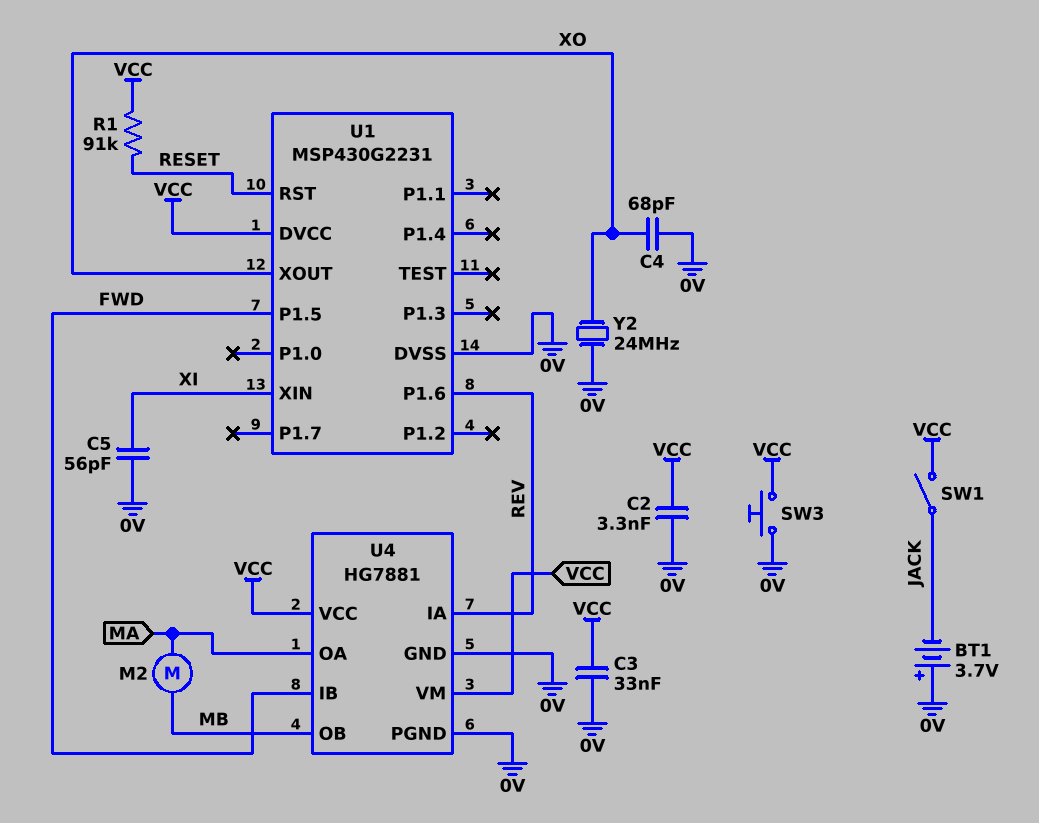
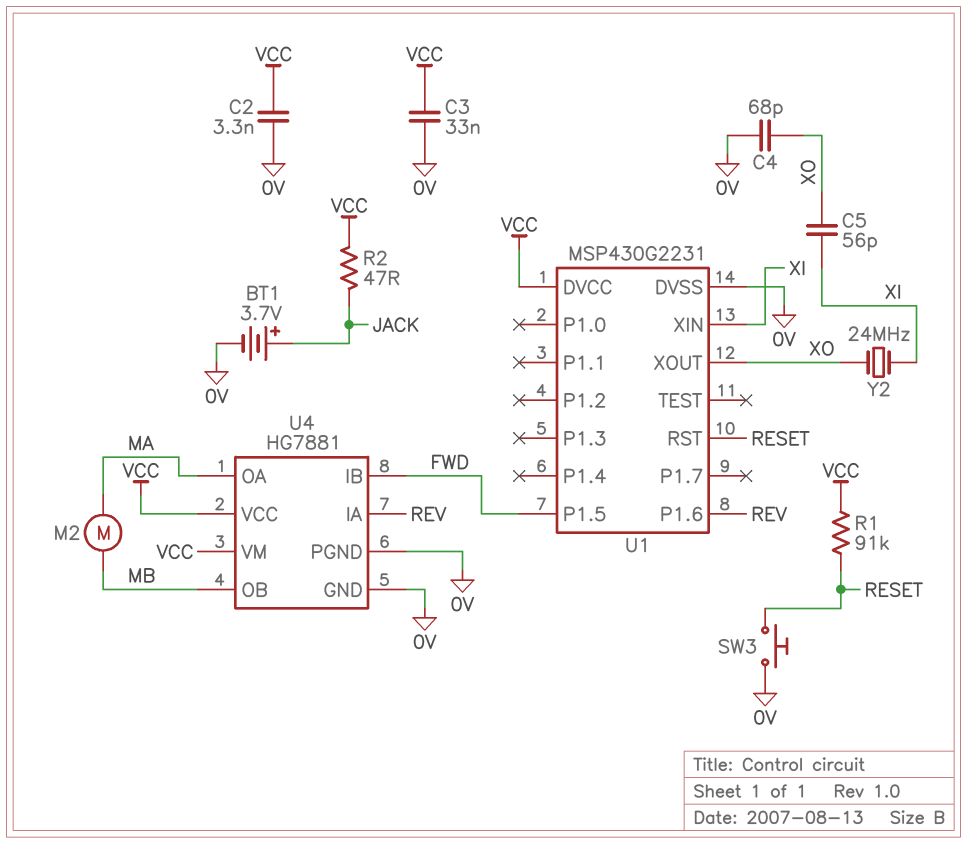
BT1: 3.7V (plus 0V, minus JACK) -> 3.7V (plus JACK, minus 0V)
C5: 56pF (0V, XI) -> 56pF (XI, XO)
R2: none -> 47 (JACK, VCC)
SW1: switch (JACK, VCC) -> none
SW3: button (0V, VCC) -> button (0V, RESET)
Y2: 24MHz (0V, XO) -> 24MHz (XI, XO)

